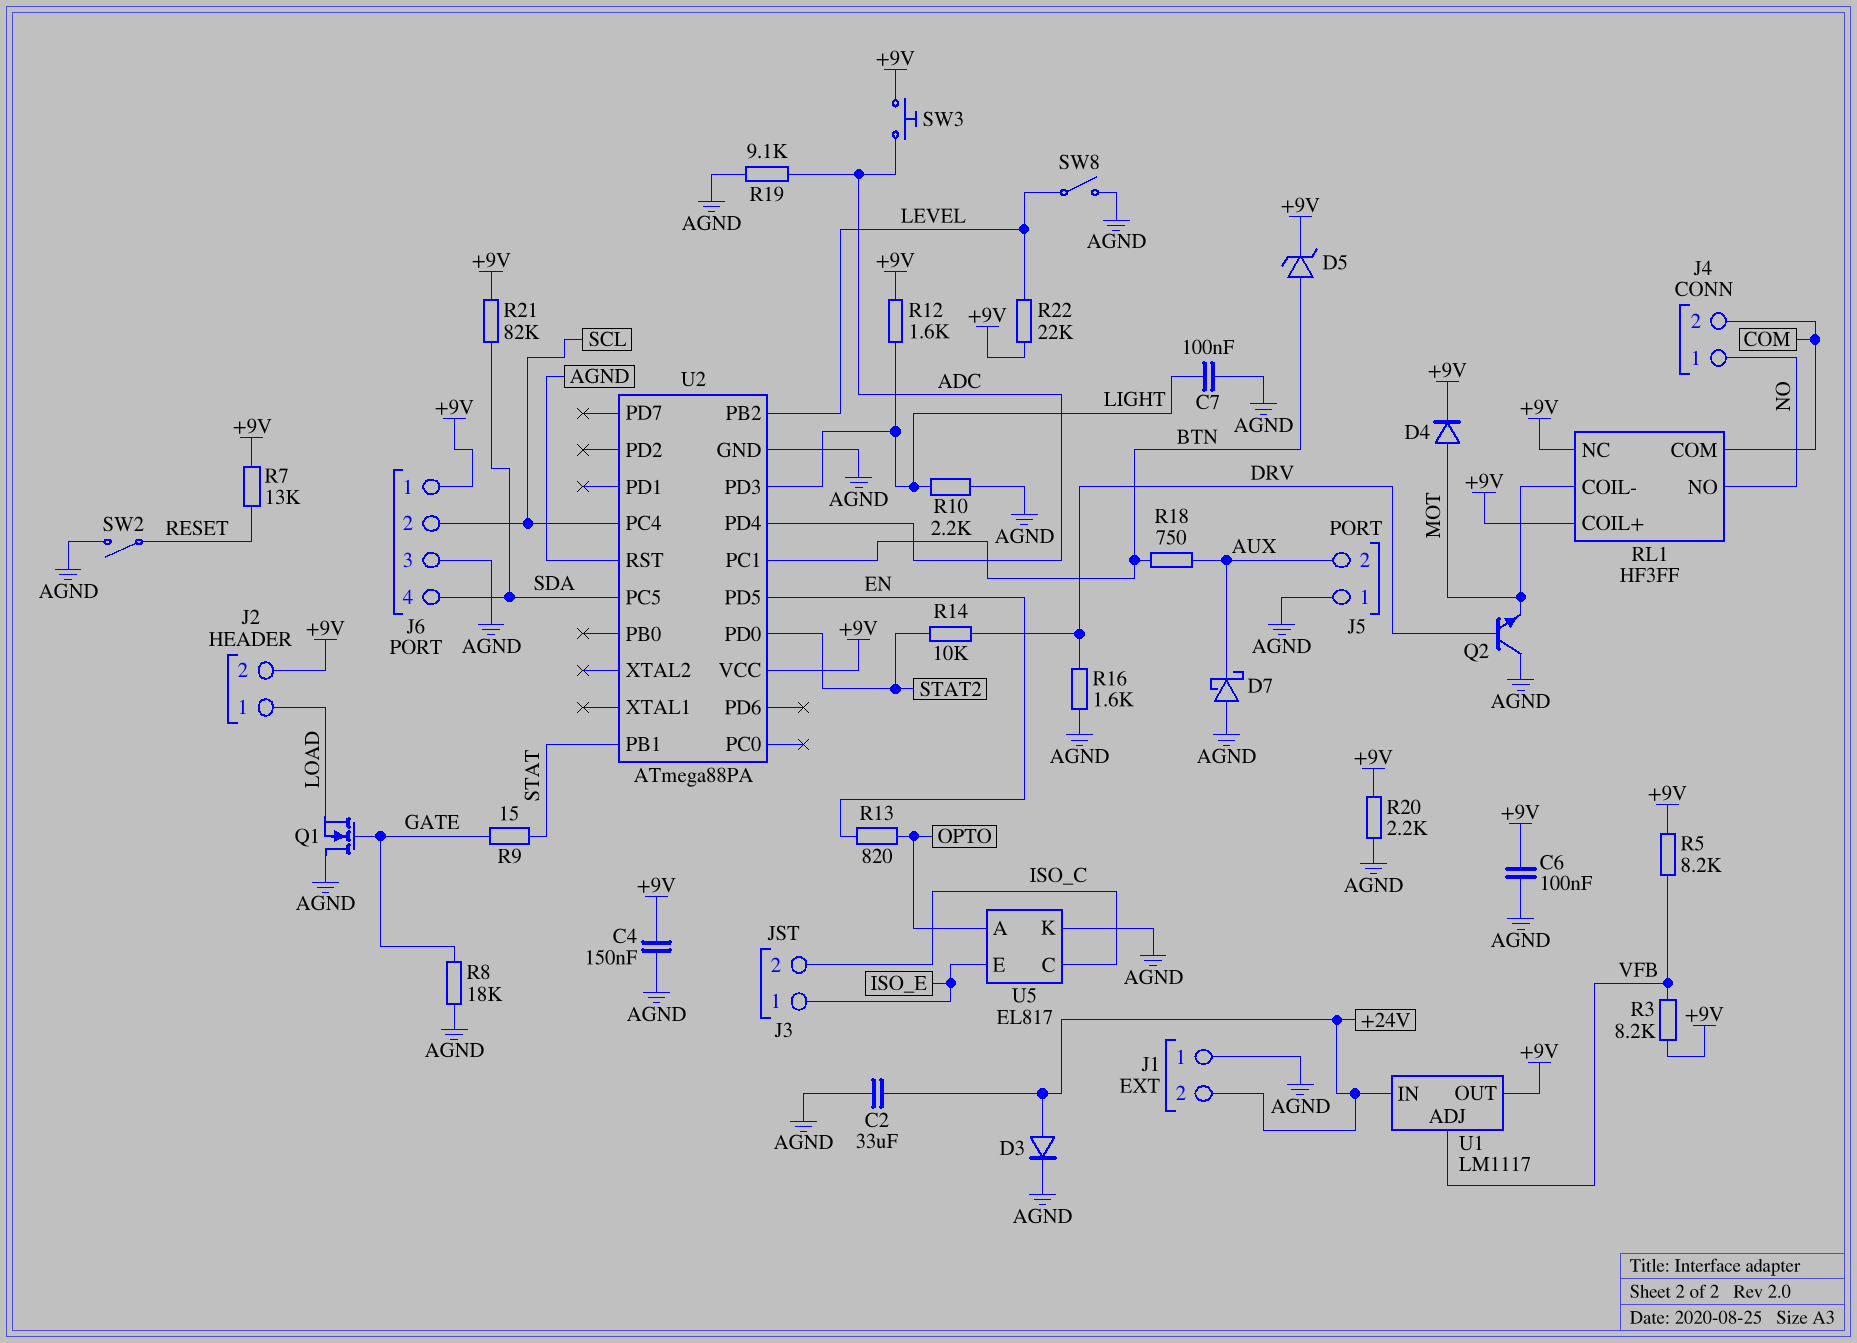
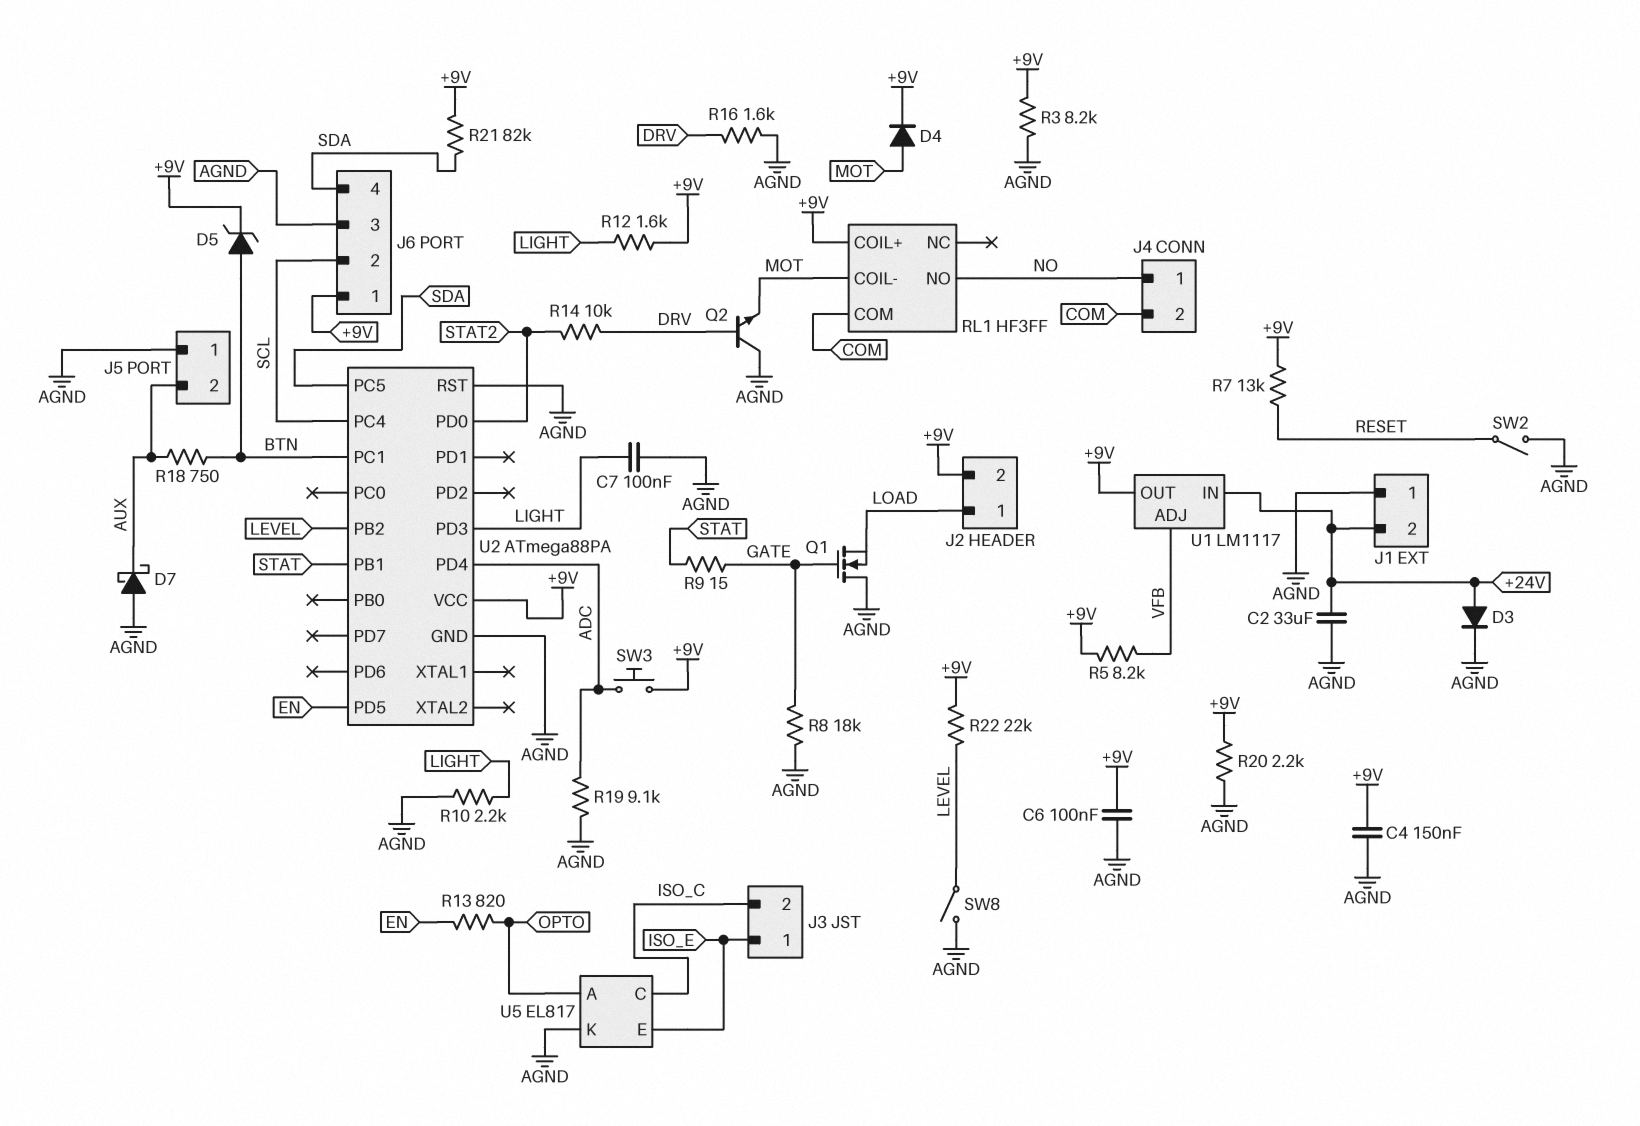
R3: 8.2k (+9V, VFB) -> 8.2k (+9V, AGND)
RL1 pin NC: +9V -> none

